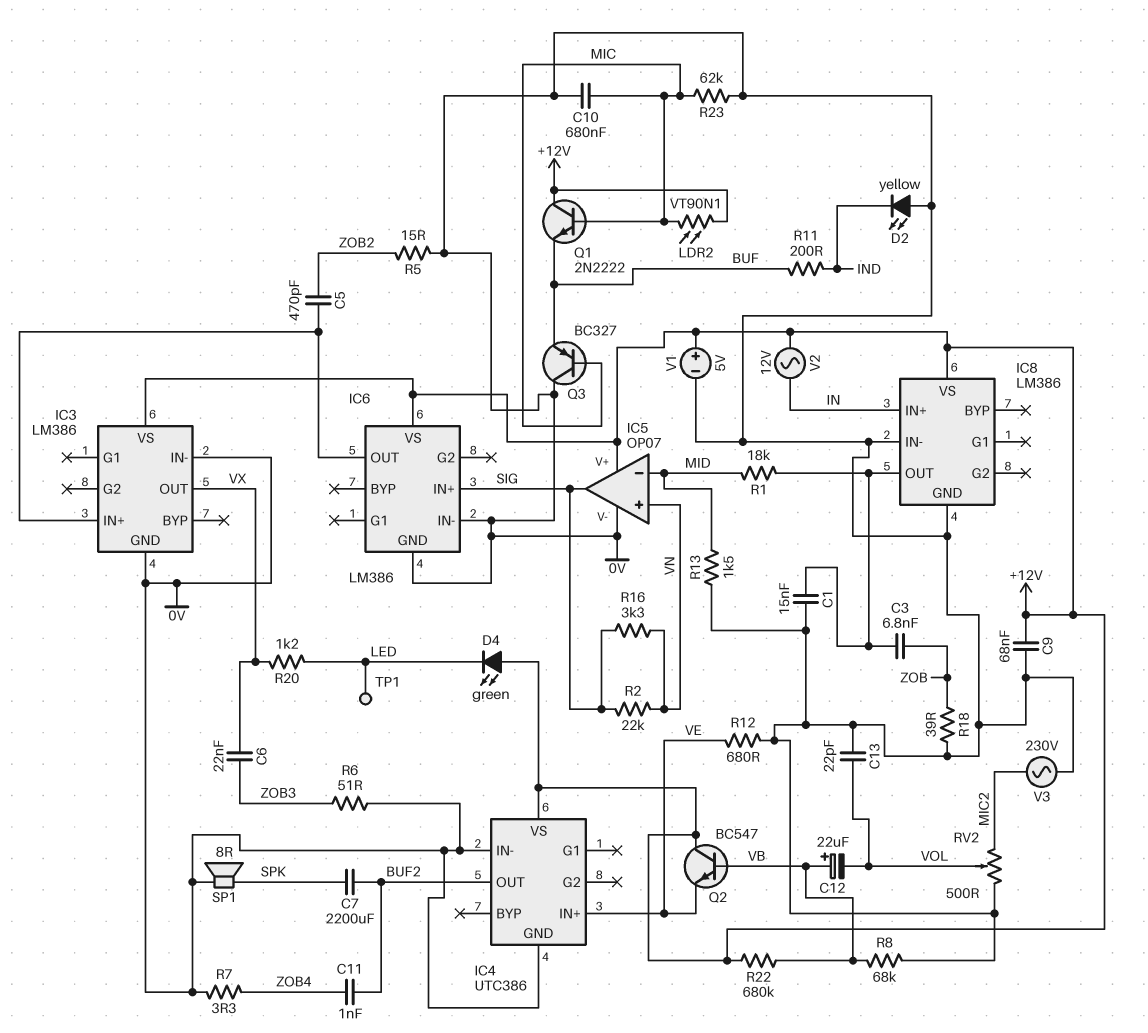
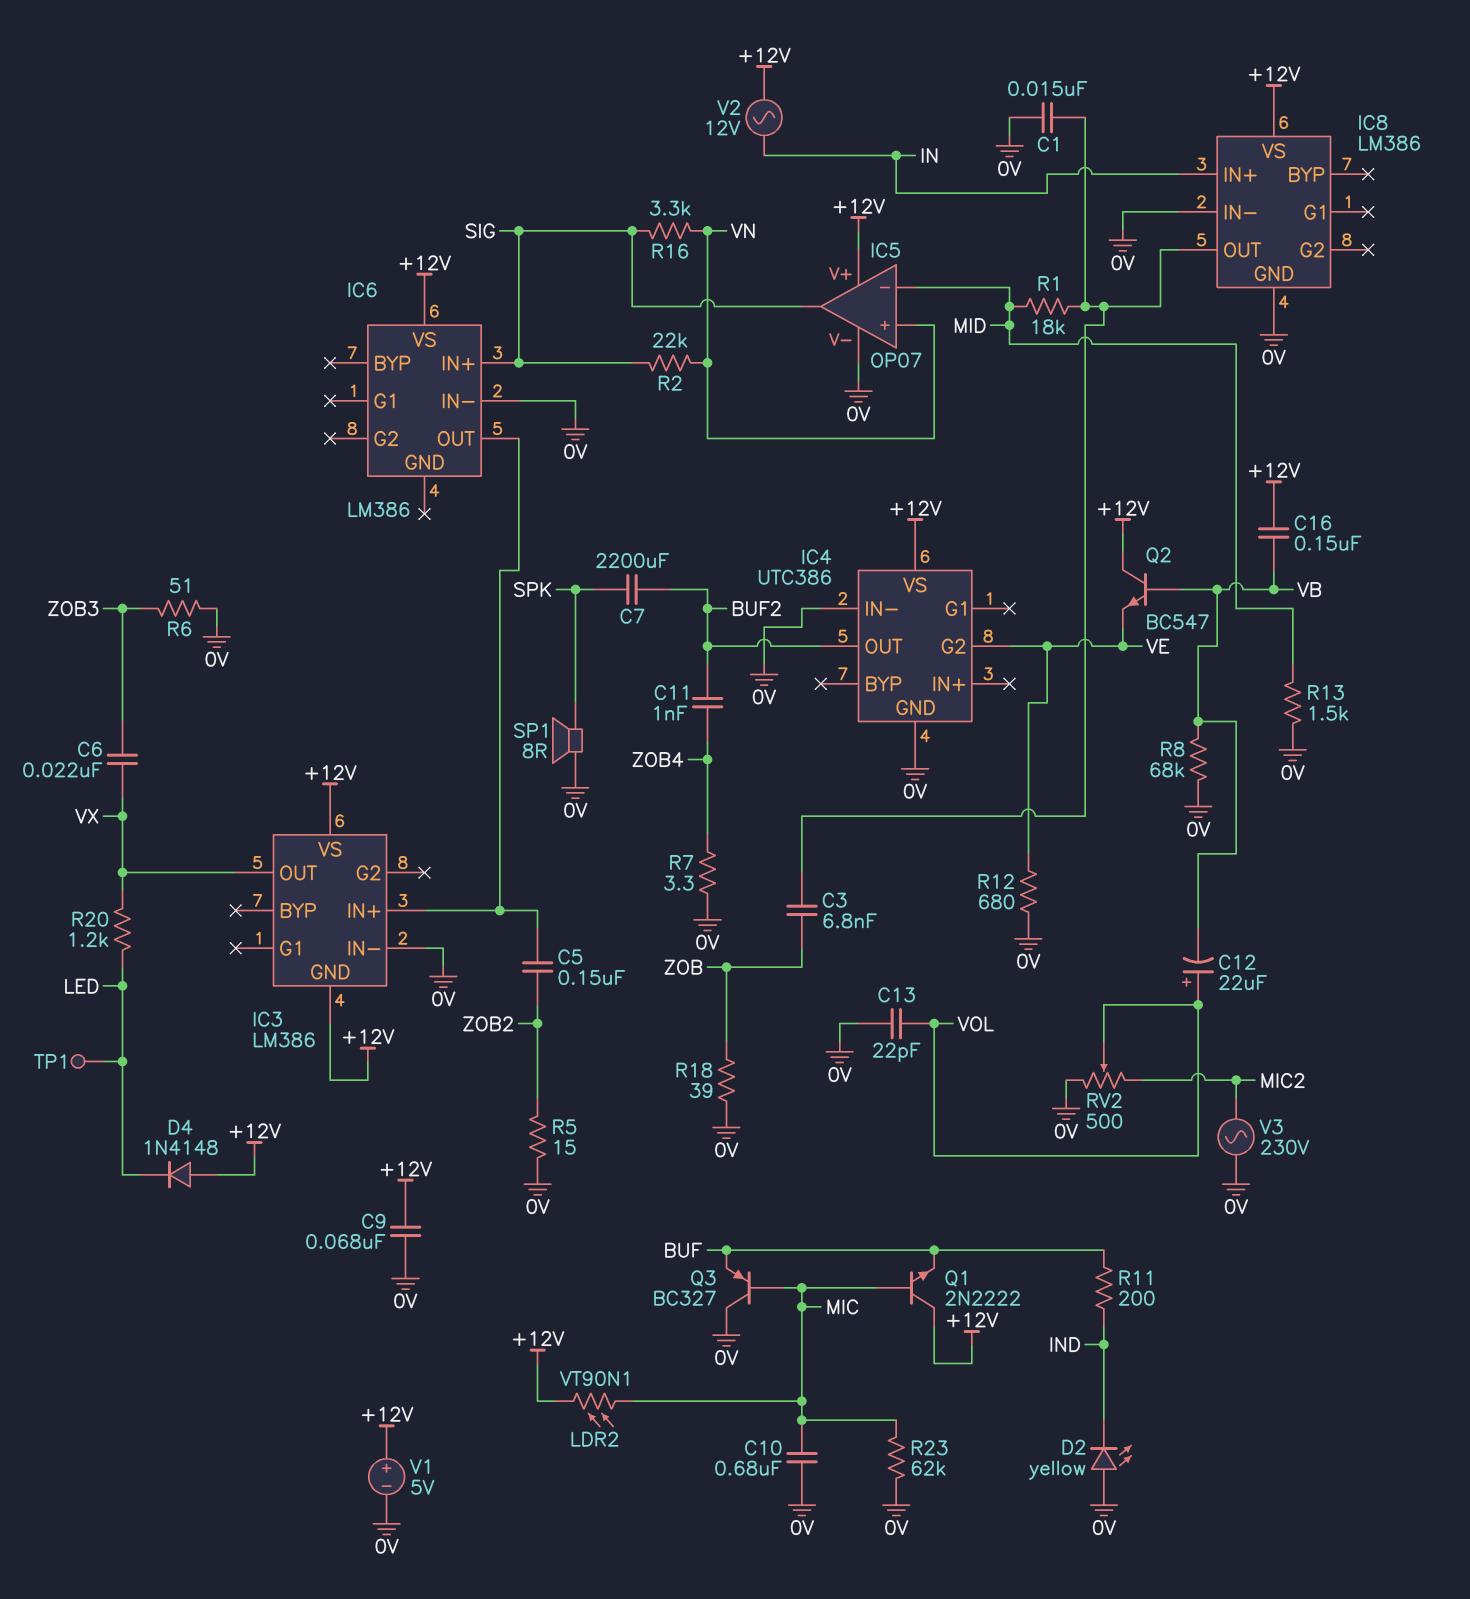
C5: 470pF (IC3/IN+, ZOB2) -> 150nF (IC3/IN+, ZOB2)
C12: 22uF (plus VB, minus VOL) -> 22uF (plus VOL, minus VB)
C16: none -> 150nF (+12V, VB)
D4: LED green (A +12V, K LED) -> diode 1N4148 (A +12V, K LED)
IC3 pin GND: 0V -> +12V
IC4 pin G2: none -> VE
IC4 pin IN+: VE -> none
IC6 pin GND: 0V -> none
R22: 680k (+12V, VB) -> none

